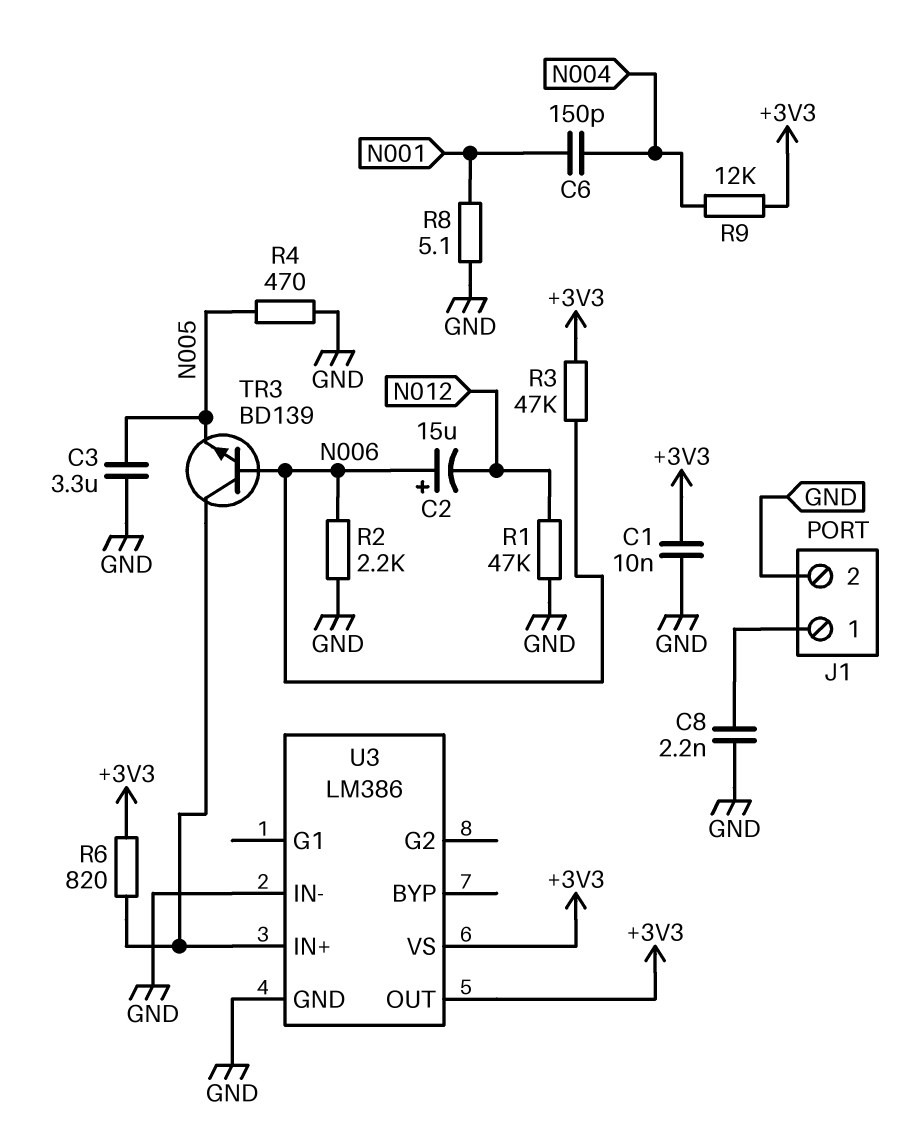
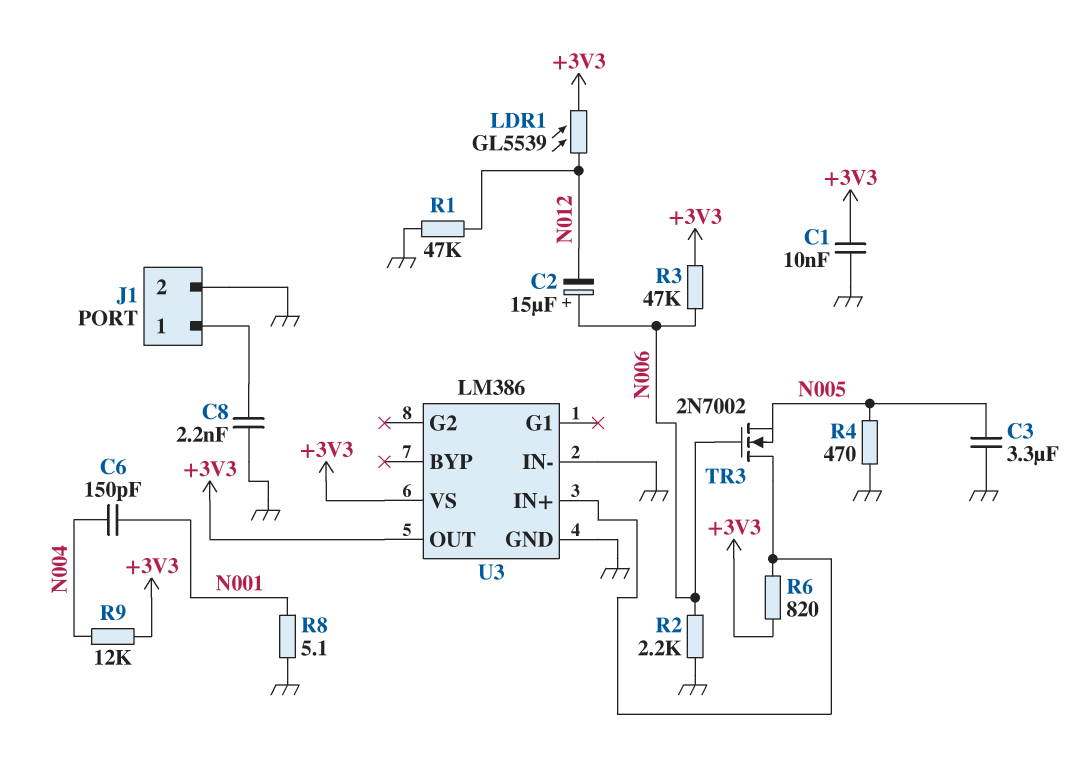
LDR1: none -> GL5539 (+3V3, N012)
TR3: NPN BD139 (B N006, C U3/IN+, E N005) -> NMOS 2N7002 (G N006, D U3/IN+, S N005)

